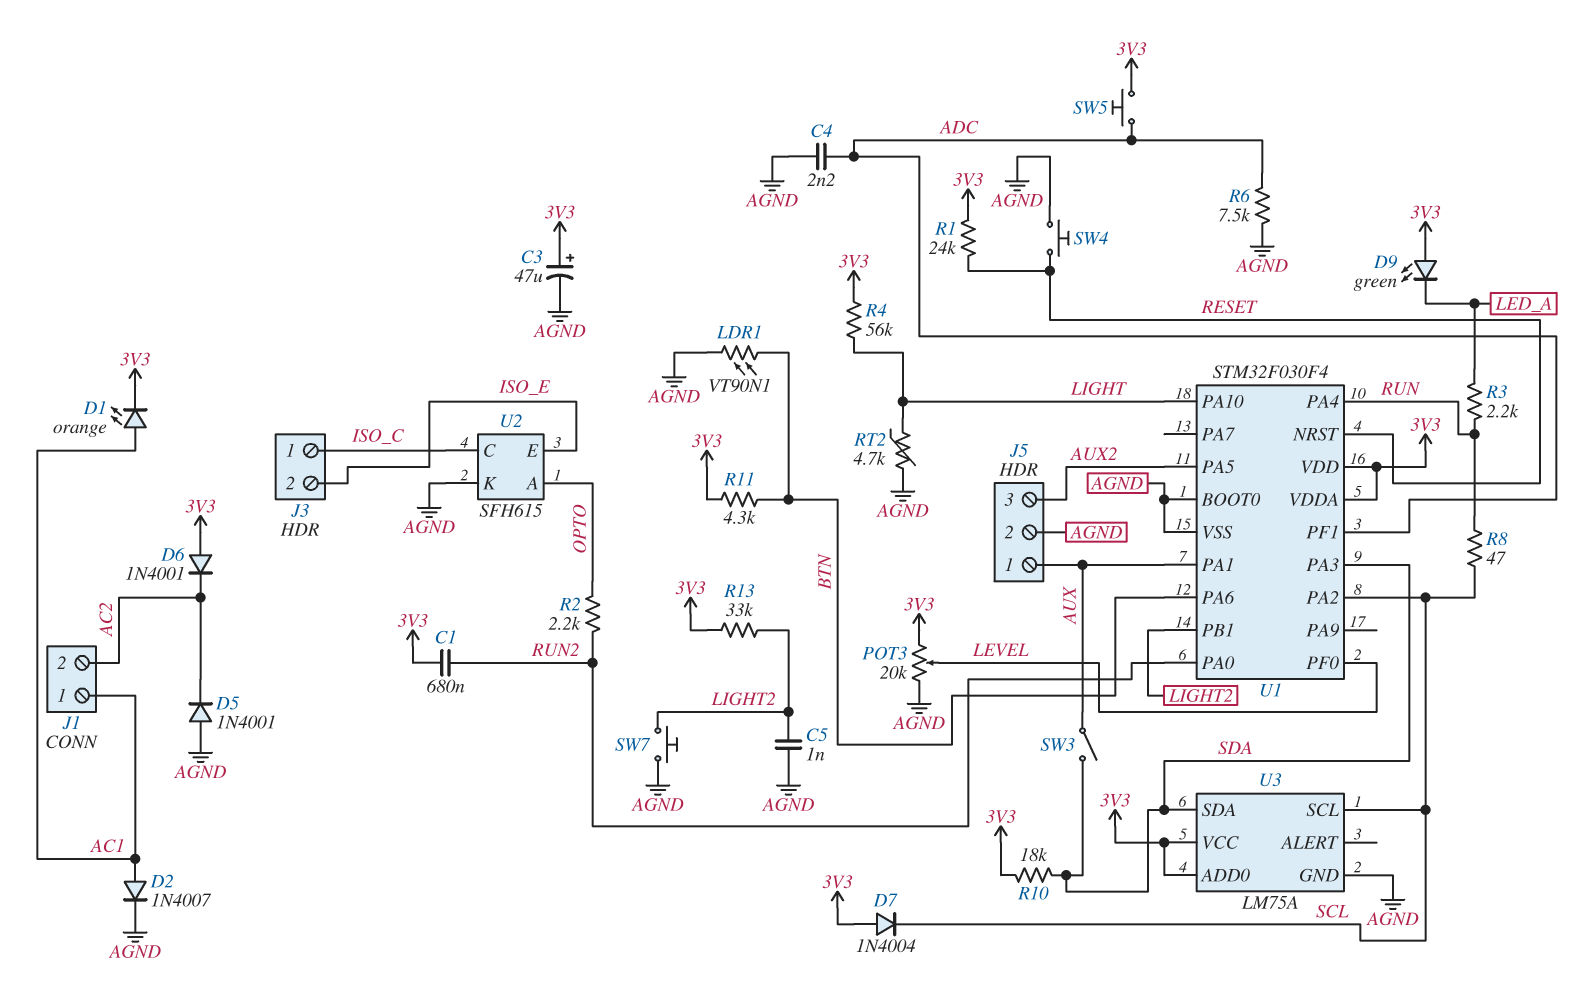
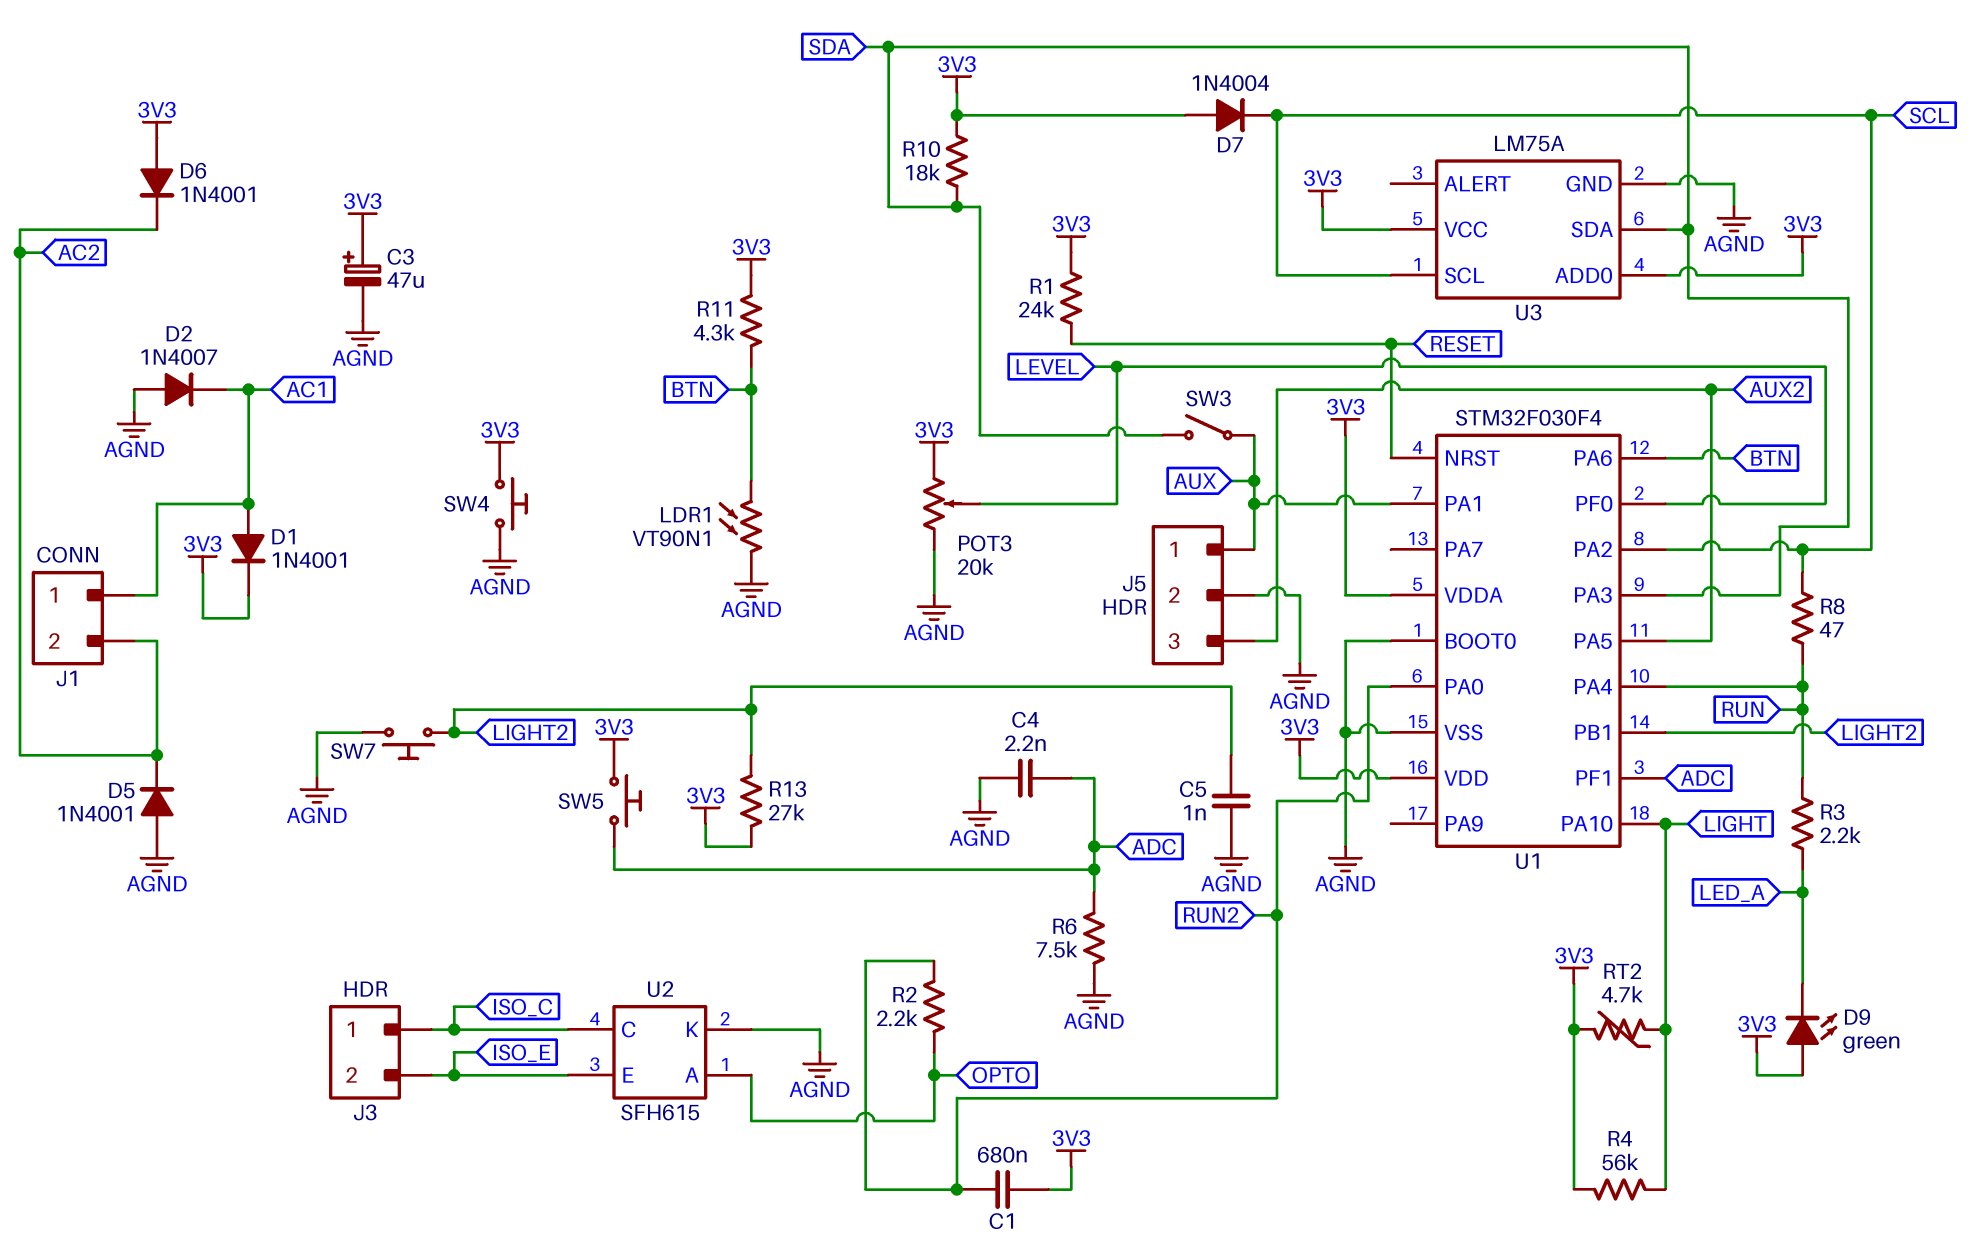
D1: LED orange (A AC1, K 3V3) -> diode 1N4001 (A AC1, K 3V3)
D2: diode 1N4007 (A AC1, K AGND) -> diode 1N4007 (A AGND, K AC1)
R13: 33k (3V3, LIGHT2) -> 27k (3V3, LIGHT2)
RT2: 4.7k (AGND, LIGHT) -> 4.7k (3V3, LIGHT)
SW4: button (AGND, RESET) -> button (3V3, AGND)

